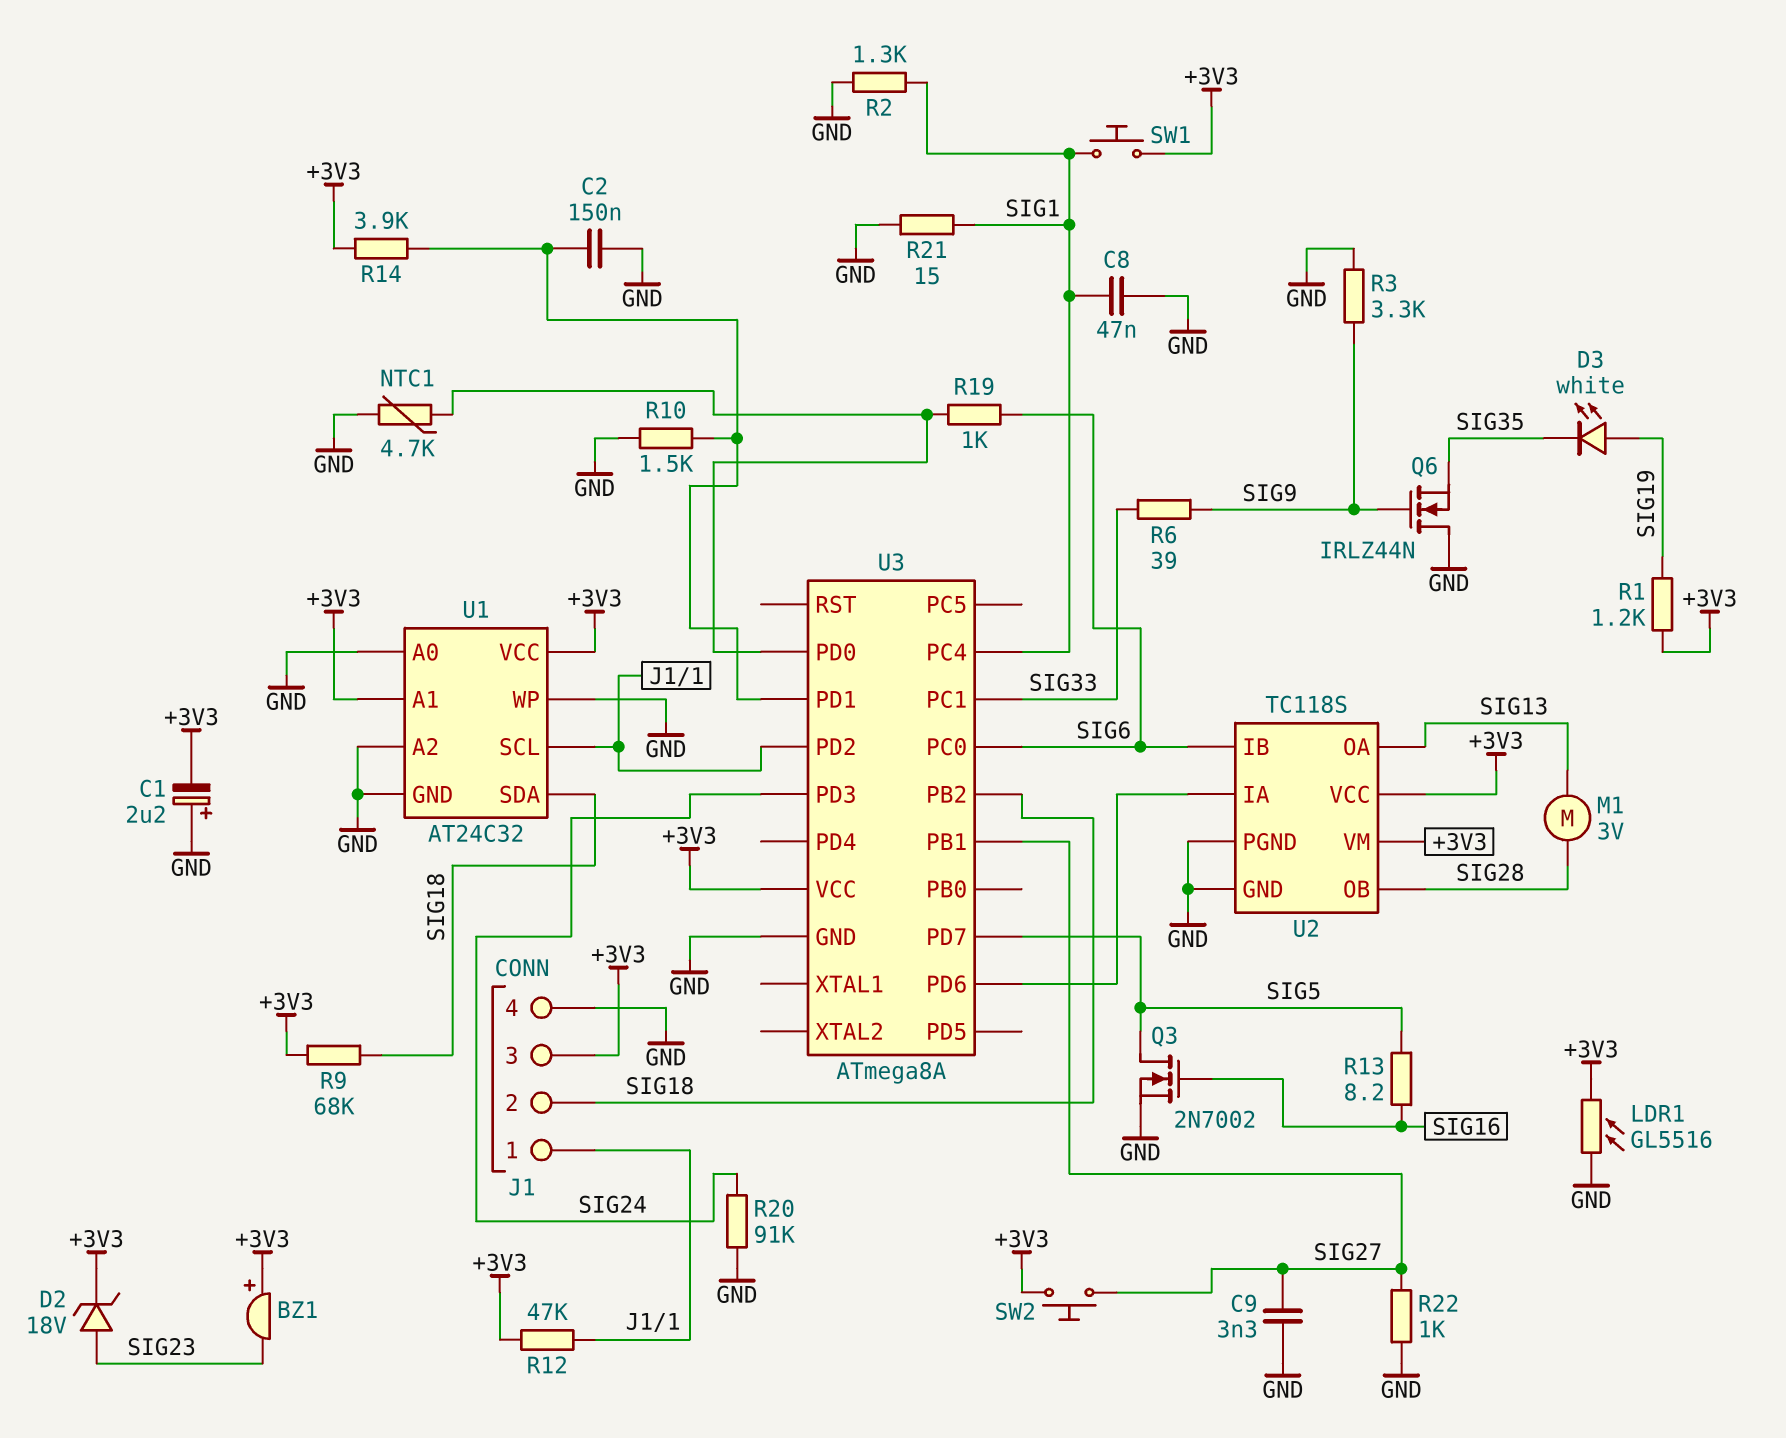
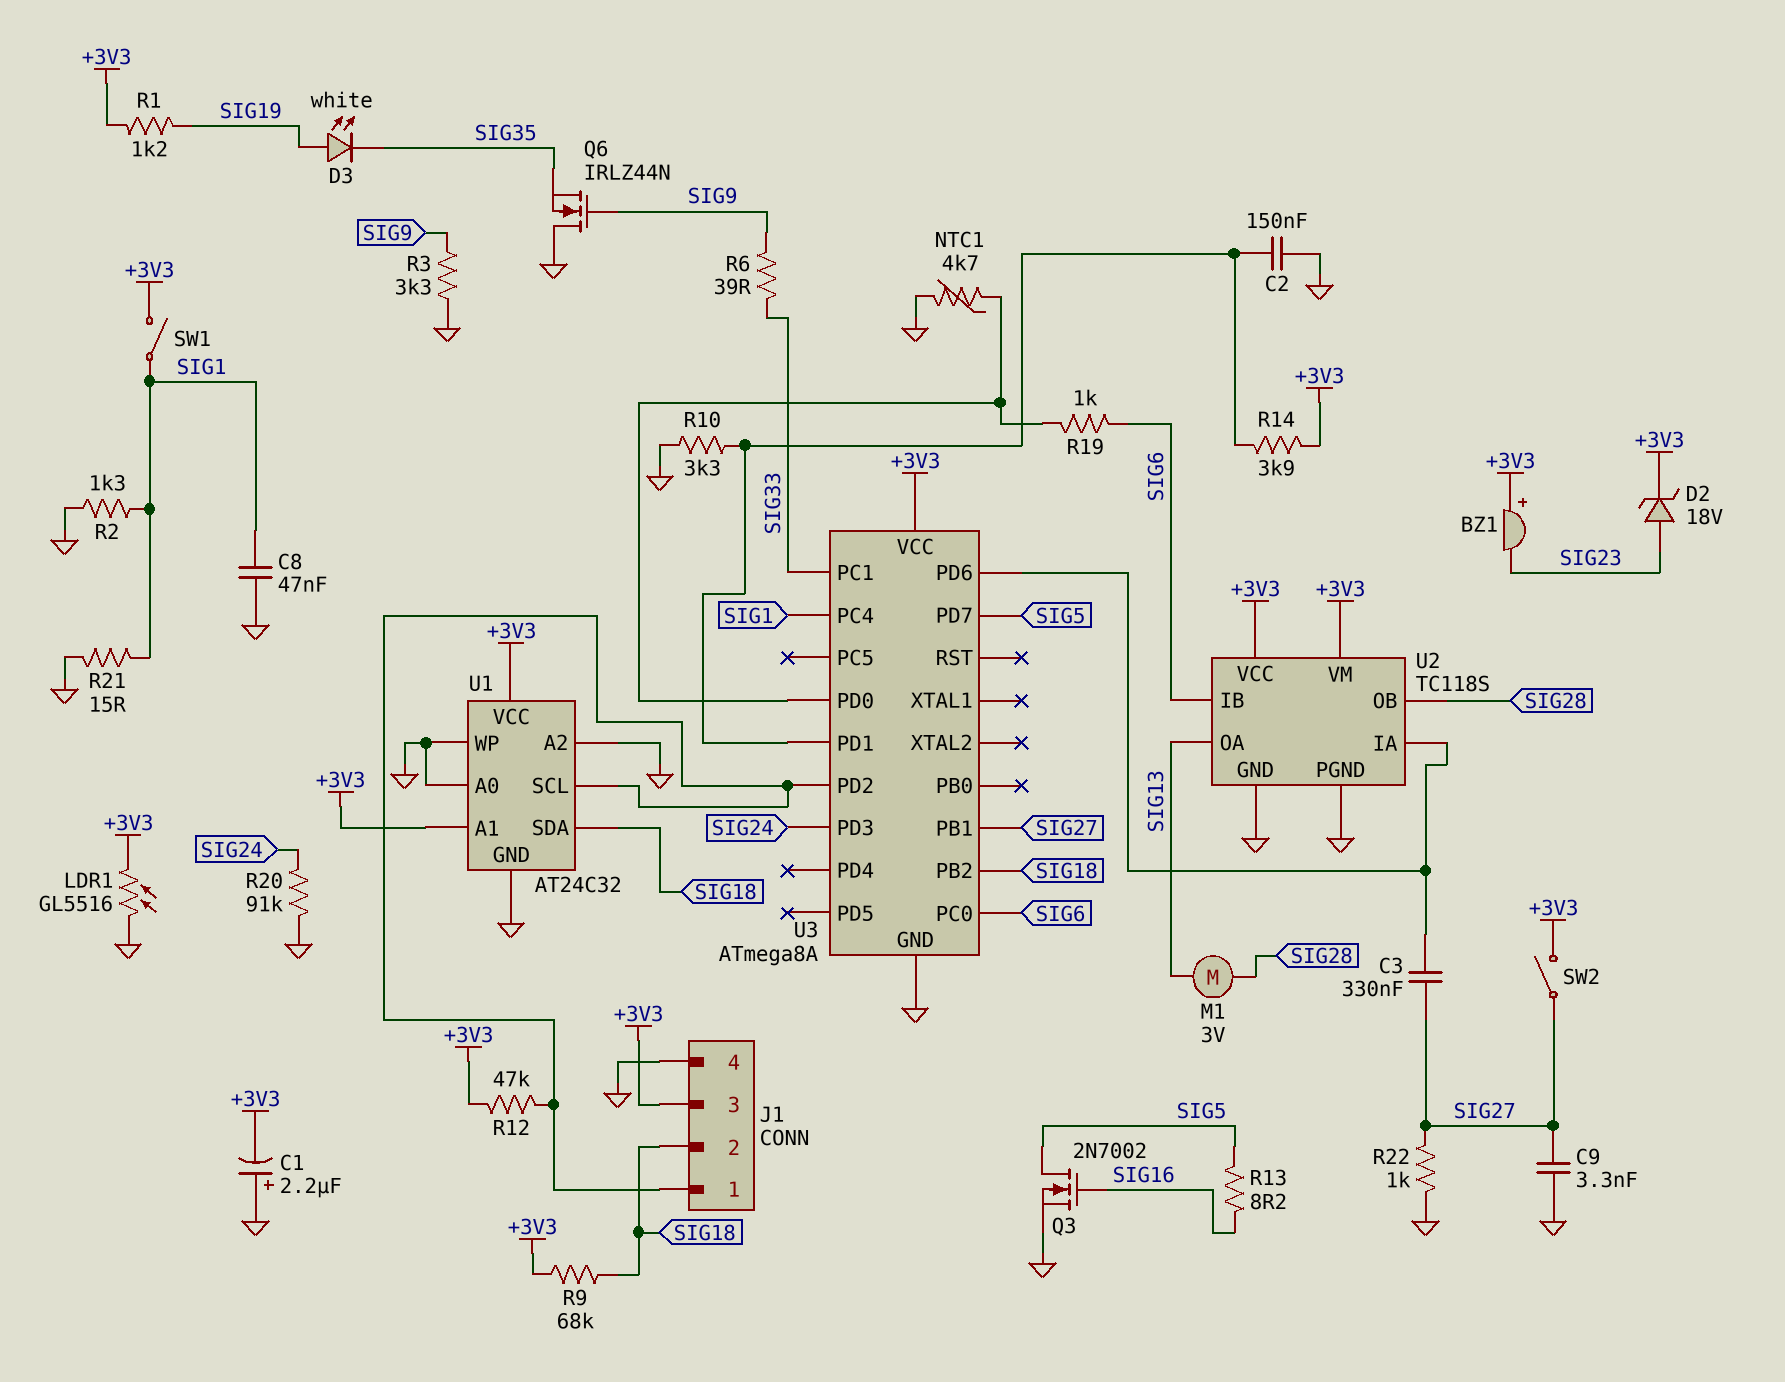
C3: none -> 330nF (SIG27, U2/IA)
R10: 1.5k (GND, U3/PD1) -> 3.3k (GND, U3/PD1)
SW1: button (+3V3, SIG1) -> switch (+3V3, SIG1)
SW2: button (+3V3, SIG27) -> switch (+3V3, SIG27)

